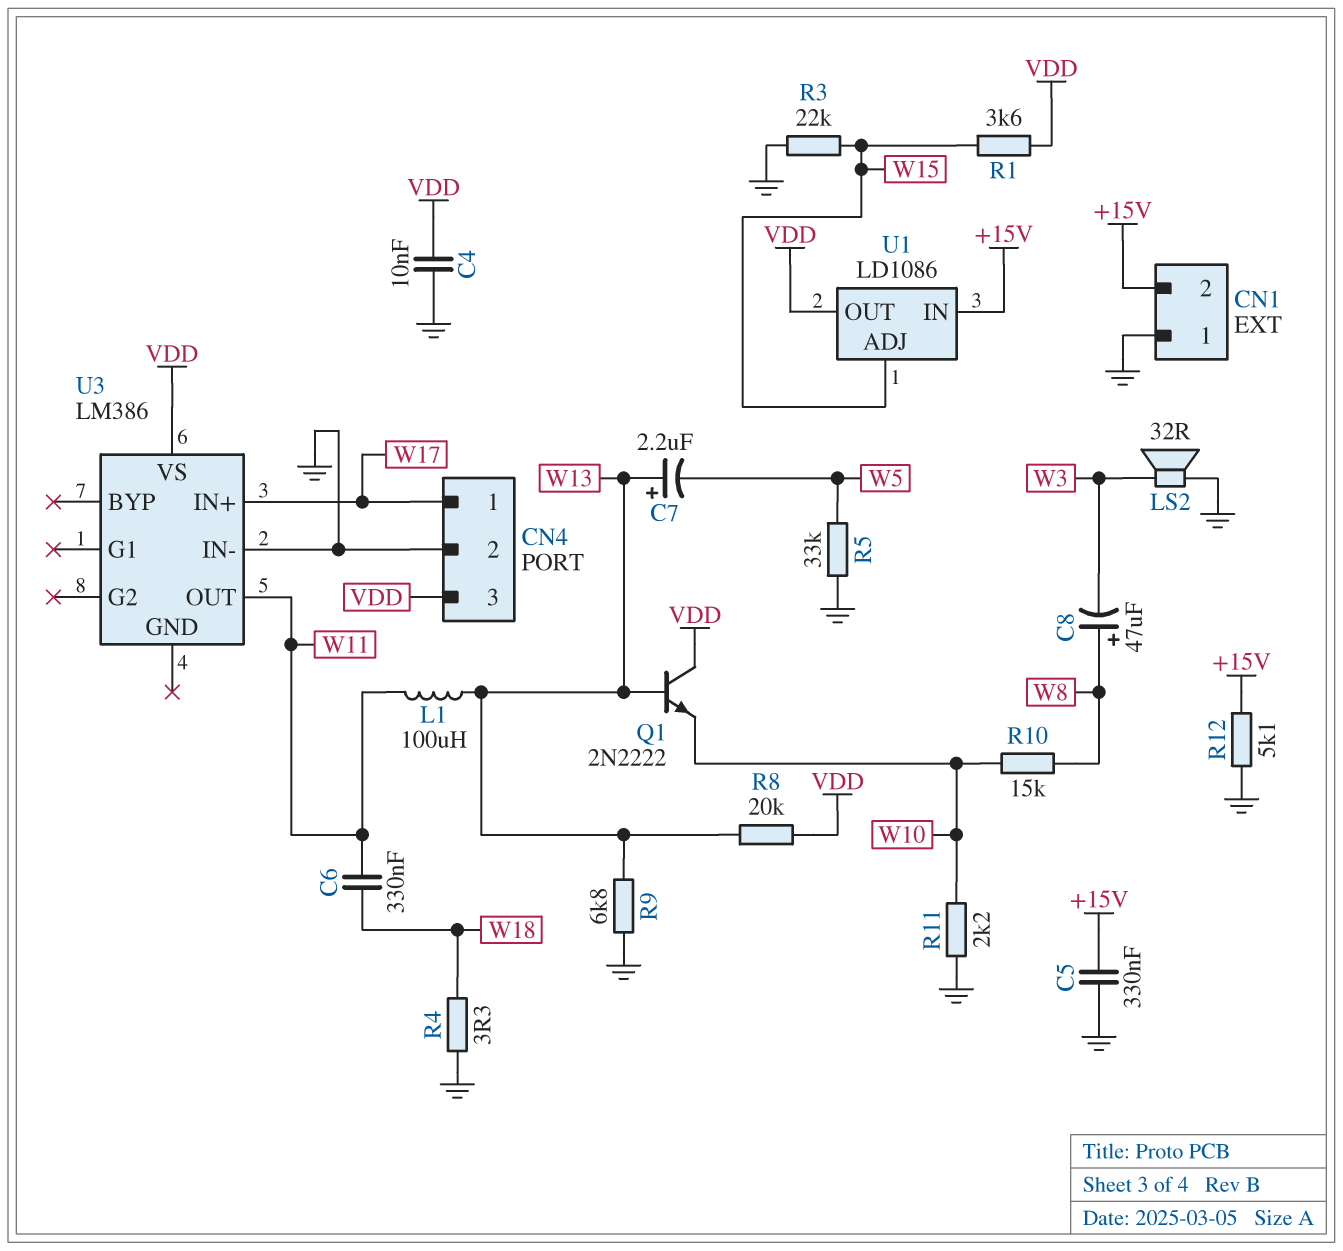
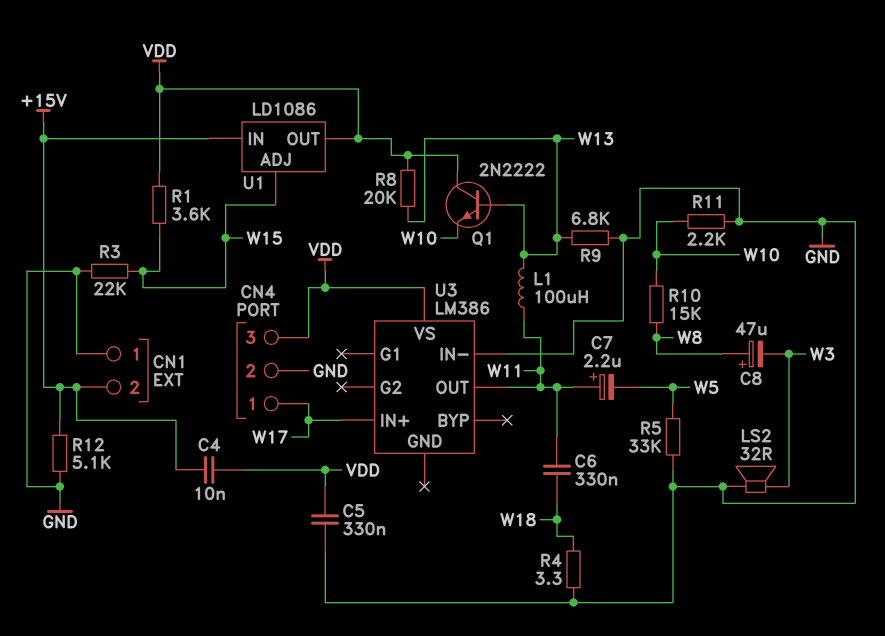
C4: 10nF (GND, VDD) -> 10nF (+15V, VDD)
C5: 330nF (+15V, GND) -> 330nF (GND, VDD)
C7: 2.2uF (plus W13, minus W5) -> 2.2uF (plus W11, minus W5)

